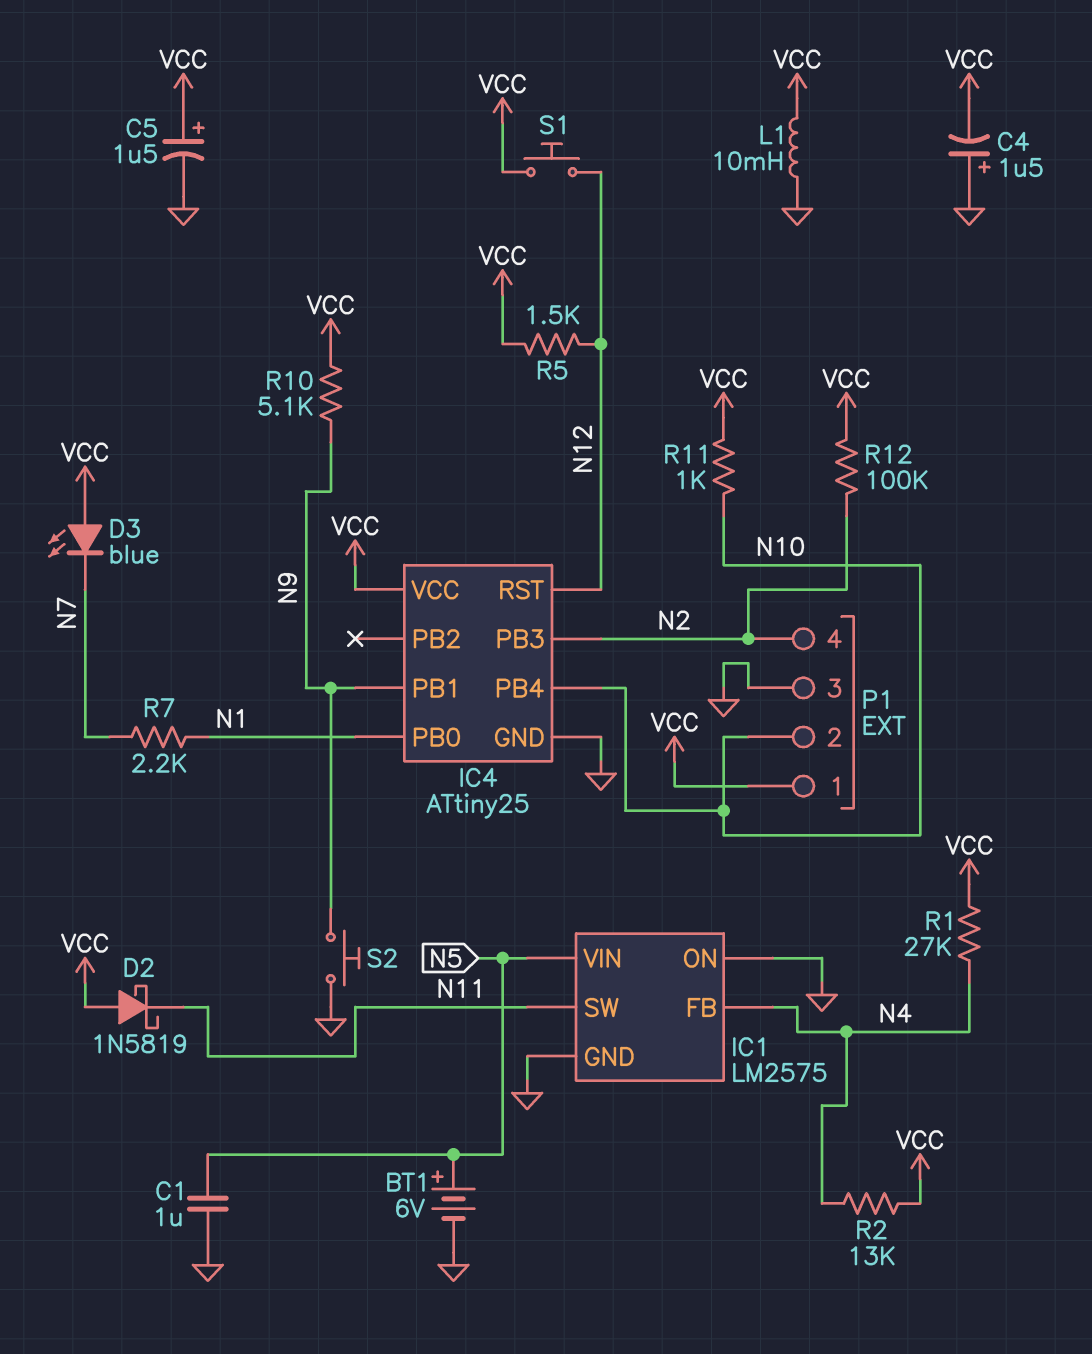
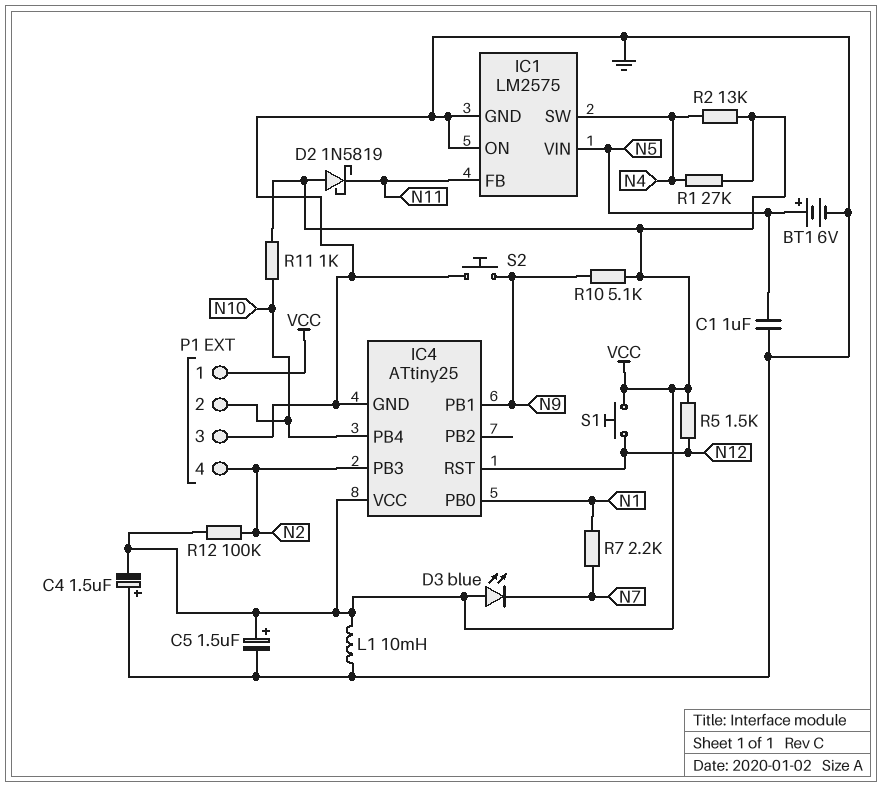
IC1 pin FB: N4 -> N11
IC1 pin SW: N11 -> N4

